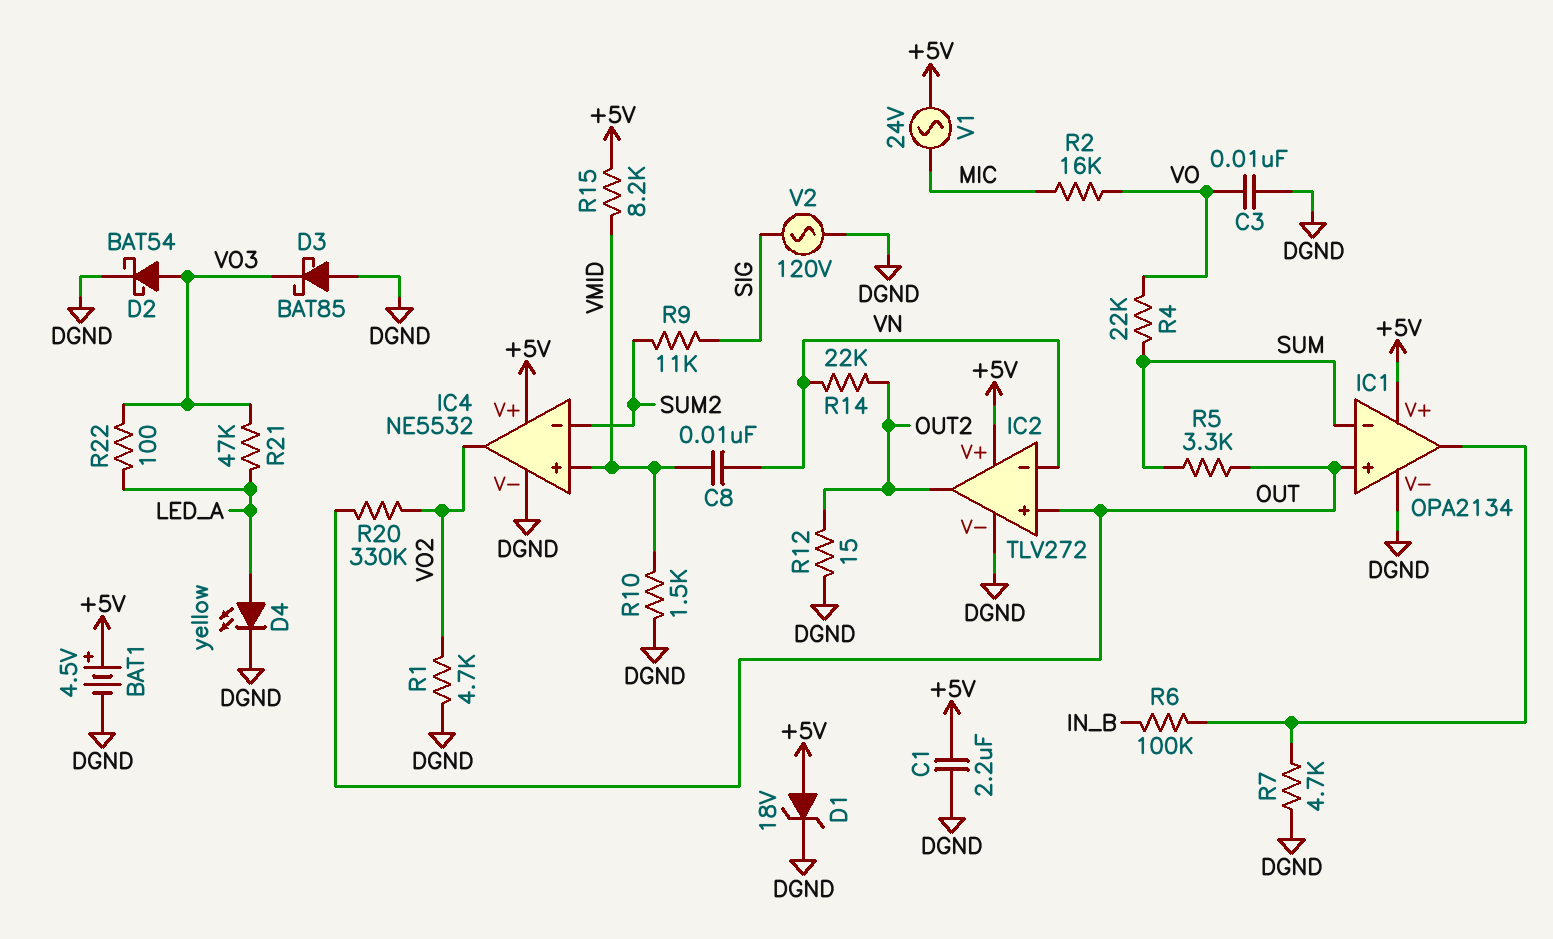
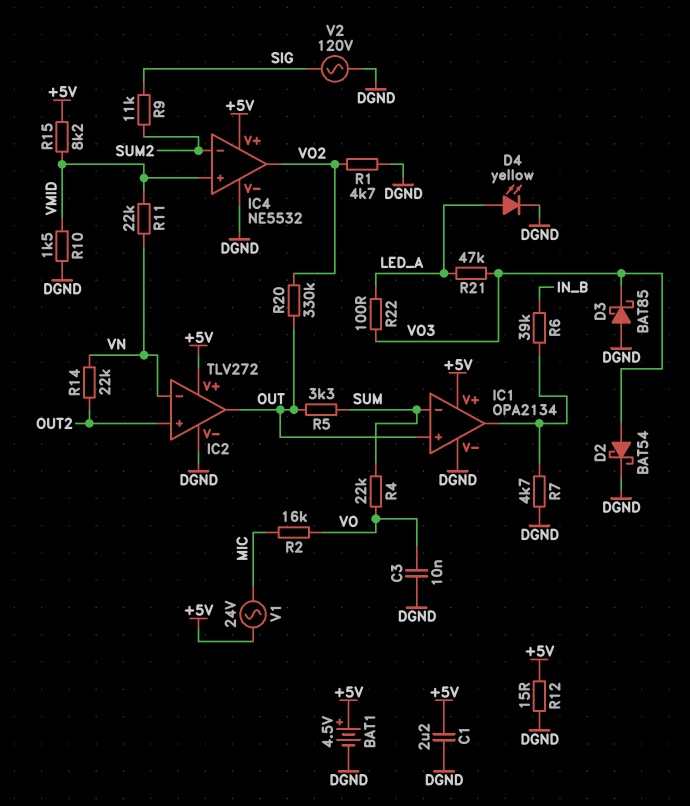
C8: 10nF (VMID, VN) -> none
D1: zener 18V (A +5V, K DGND) -> none
IC2 pin in+: OUT -> OUT2
IC2 pin out: OUT2 -> OUT
R6: 100k (IC1/out, IN_B) -> 39k (IC1/out, IN_B)
R11: none -> 22k (VMID, VN)
R12: 15 (DGND, OUT2) -> 15 (+5V, DGND)

